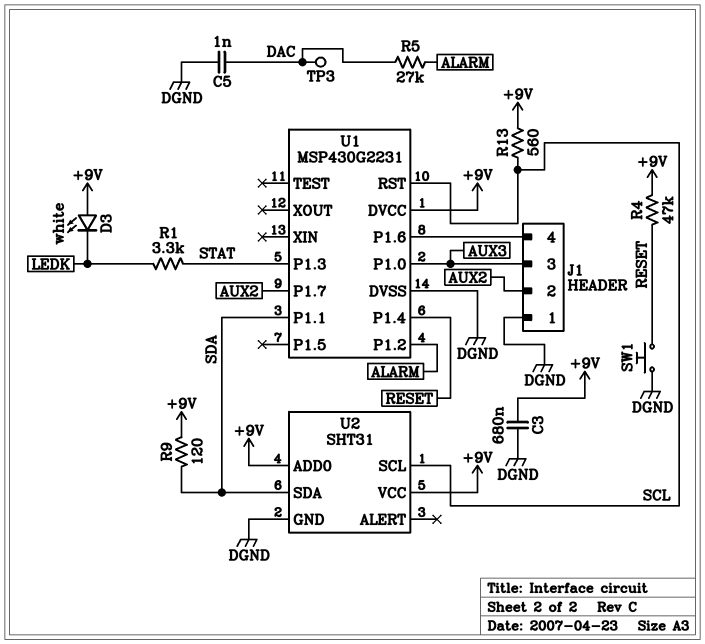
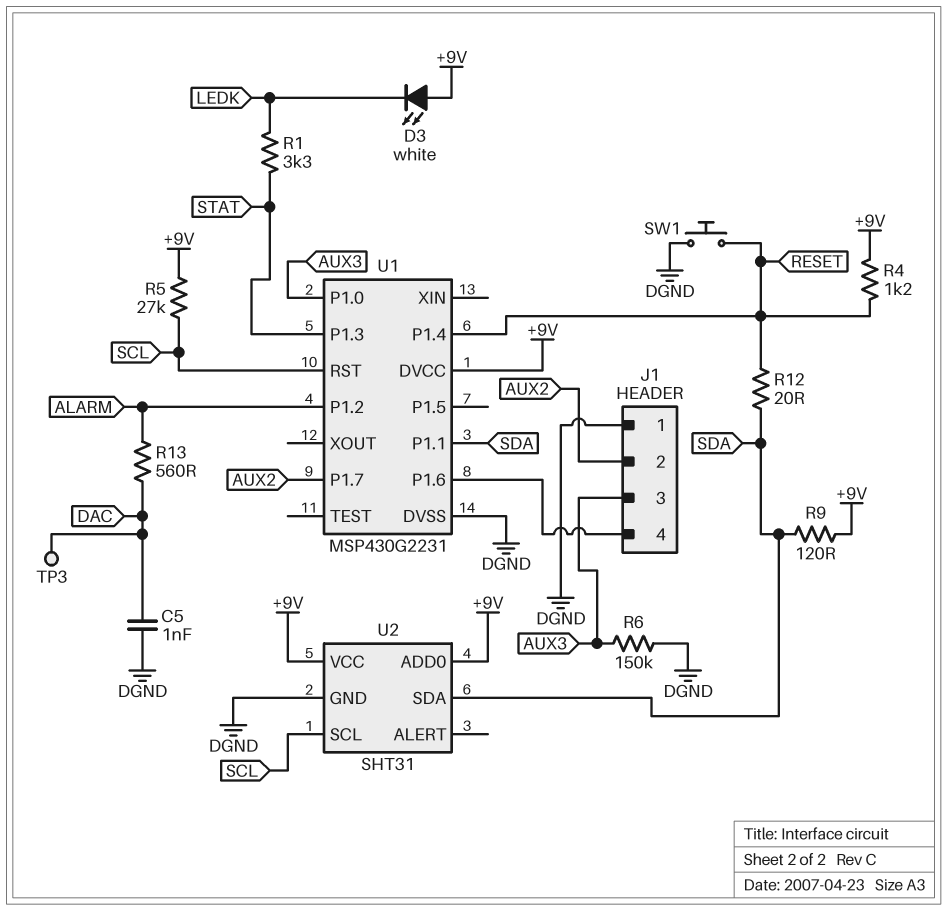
C3: 680nF (+9V, DGND) -> none
R4: 47k (+9V, RESET) -> 1.2k (+9V, RESET)
R5: 27k (ALARM, DAC) -> 27k (+9V, SCL)
R6: none -> 150k (AUX3, DGND)
R12: none -> 20 (RESET, SDA)
R13: 560 (+9V, SCL) -> 560 (ALARM, DAC)

